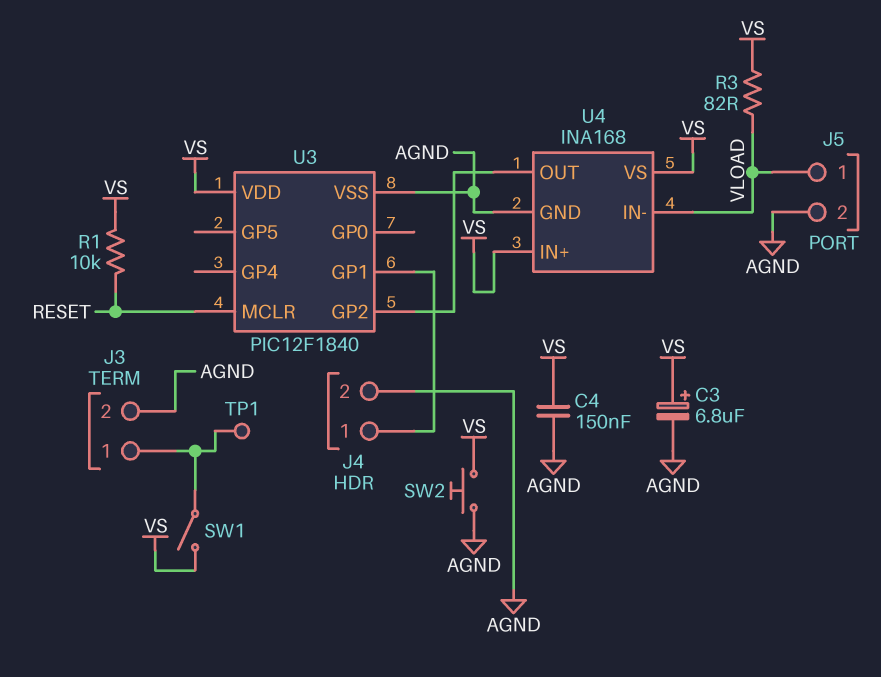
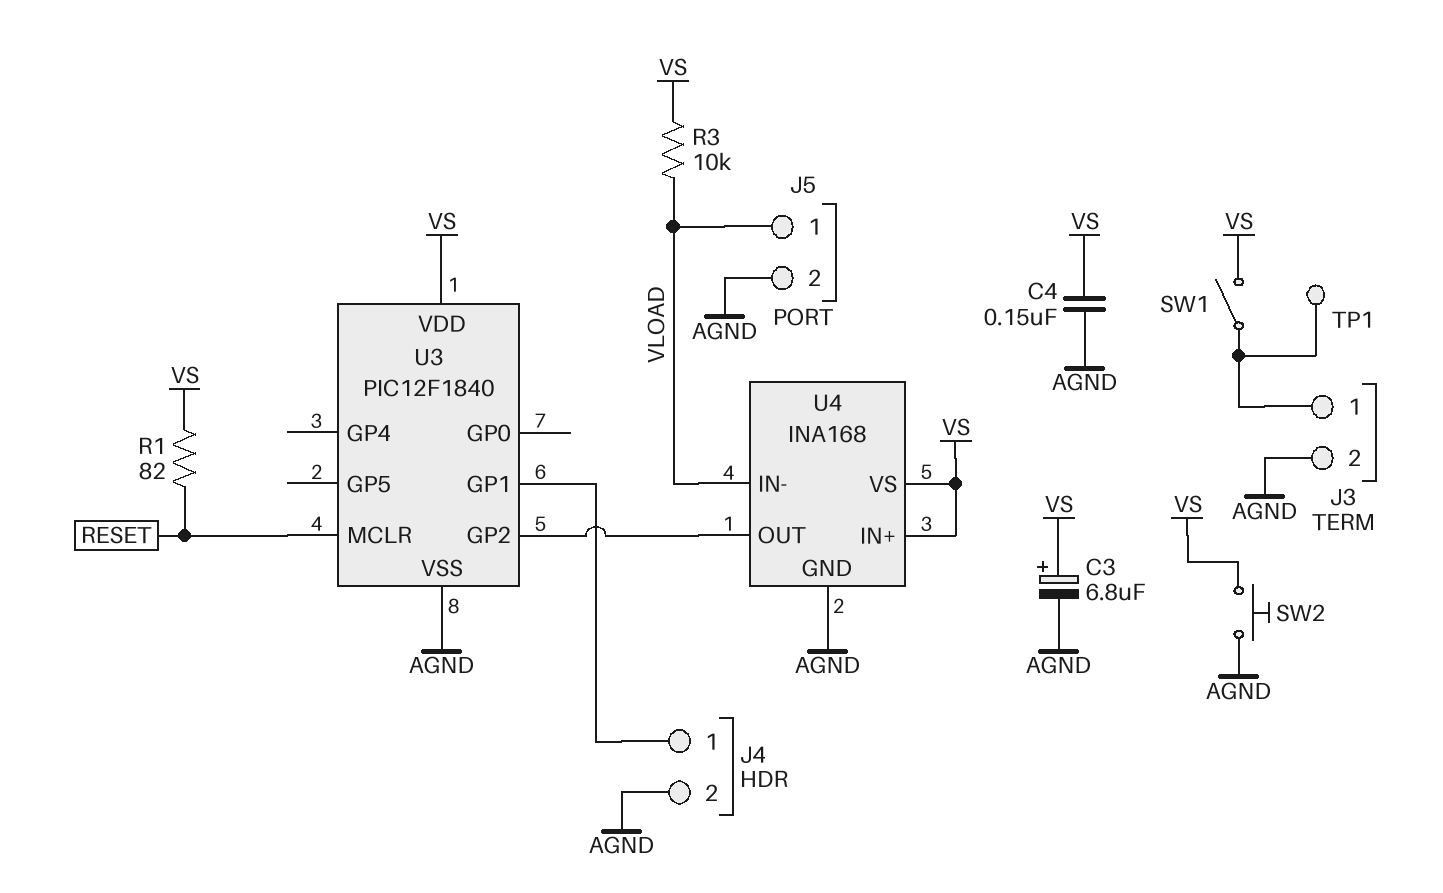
R1: 10k (RESET, VS) -> 82 (RESET, VS)
R3: 82 (VLOAD, VS) -> 10k (VLOAD, VS)

